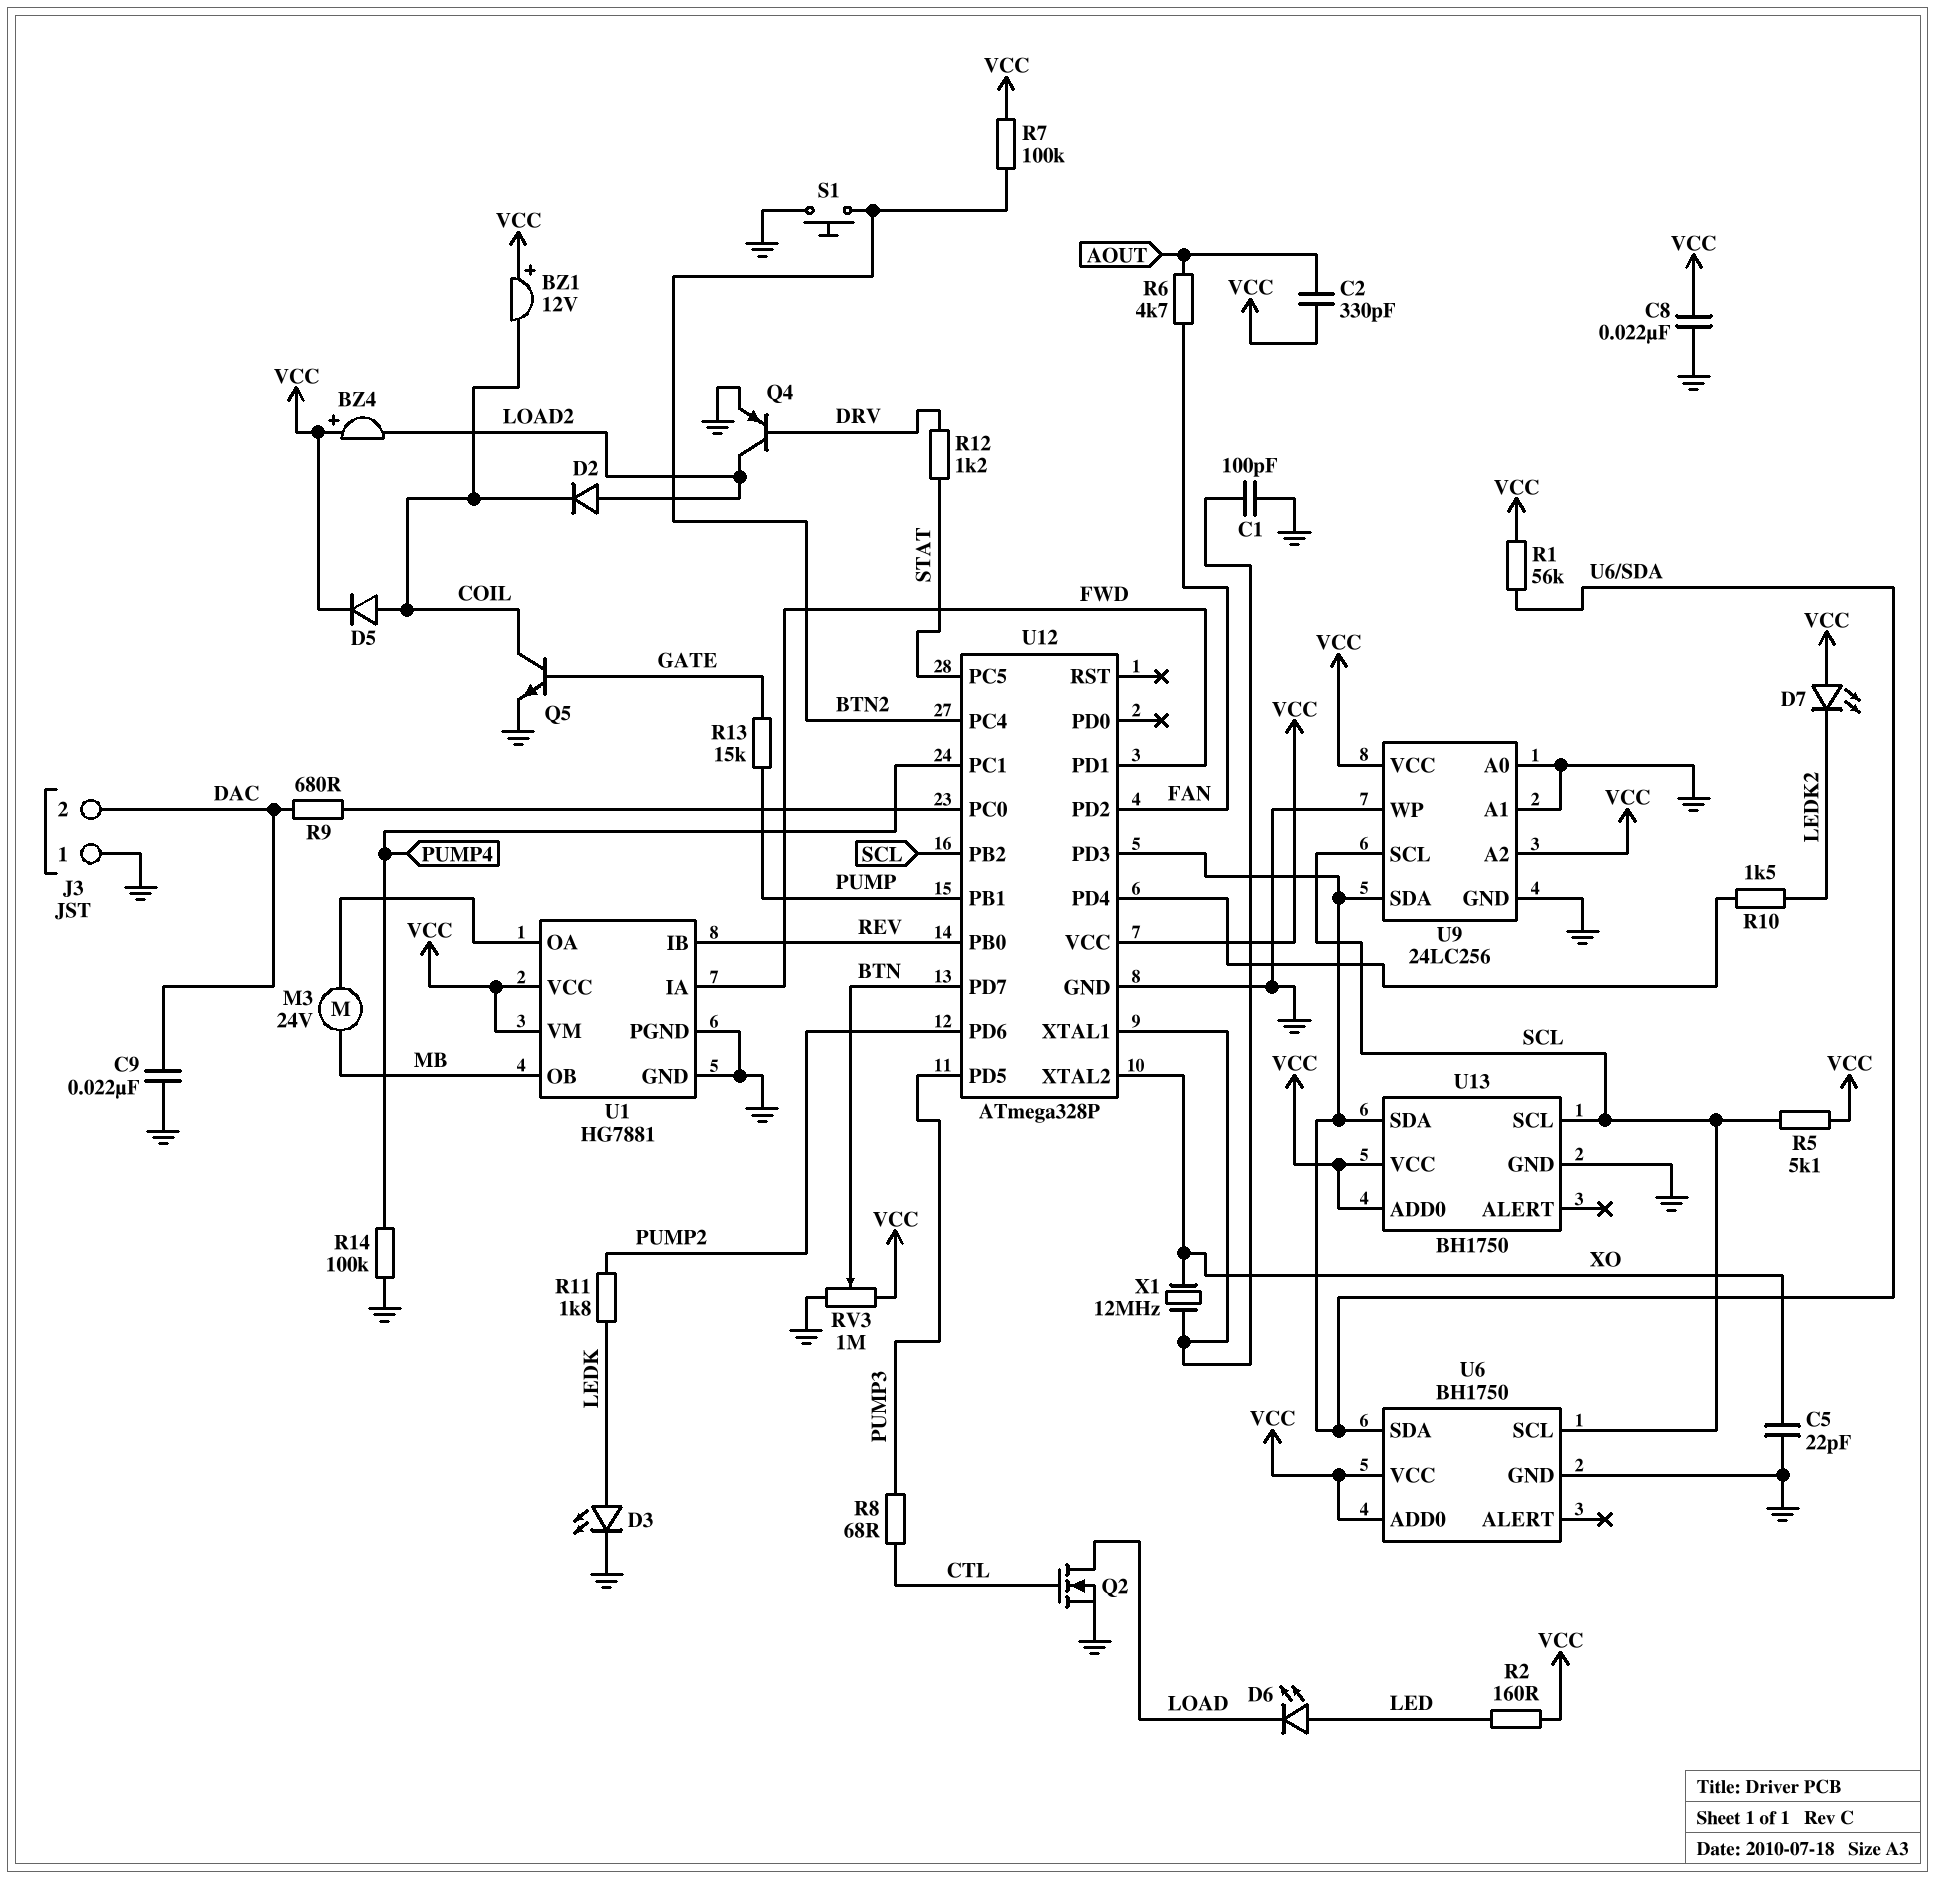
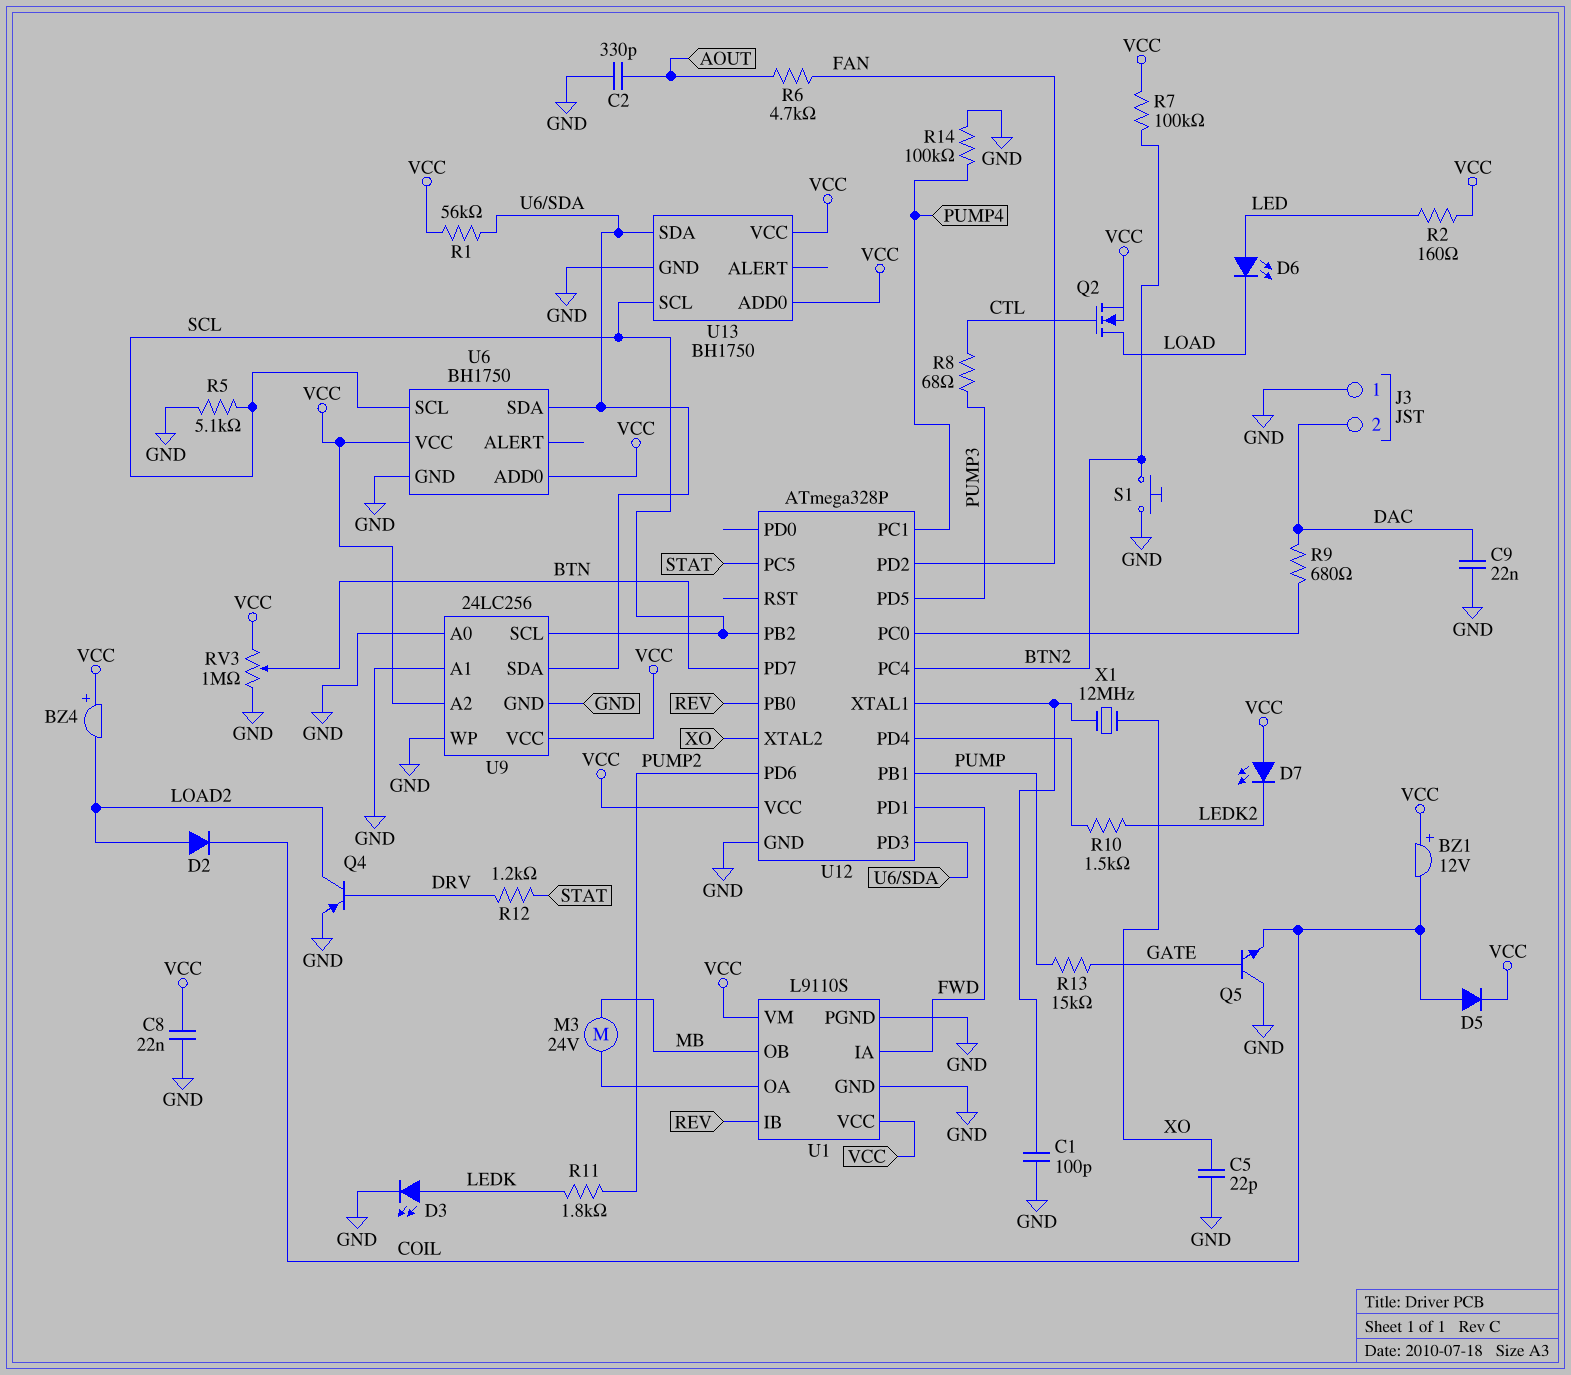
C2: 330pF (AOUT, VCC) -> 330pF (AOUT, GND)
Q2: NMOS (G CTL, D LOAD, S GND) -> NMOS (G CTL, D LOAD, S VCC)
Q5: NPN (B GATE, C COIL, E GND) -> NPN (B GATE, C GND, E COIL)
R5: 5.1k (SCL, VCC) -> 5.1k (GND, SCL)
U1: HG7881 -> L9110S

